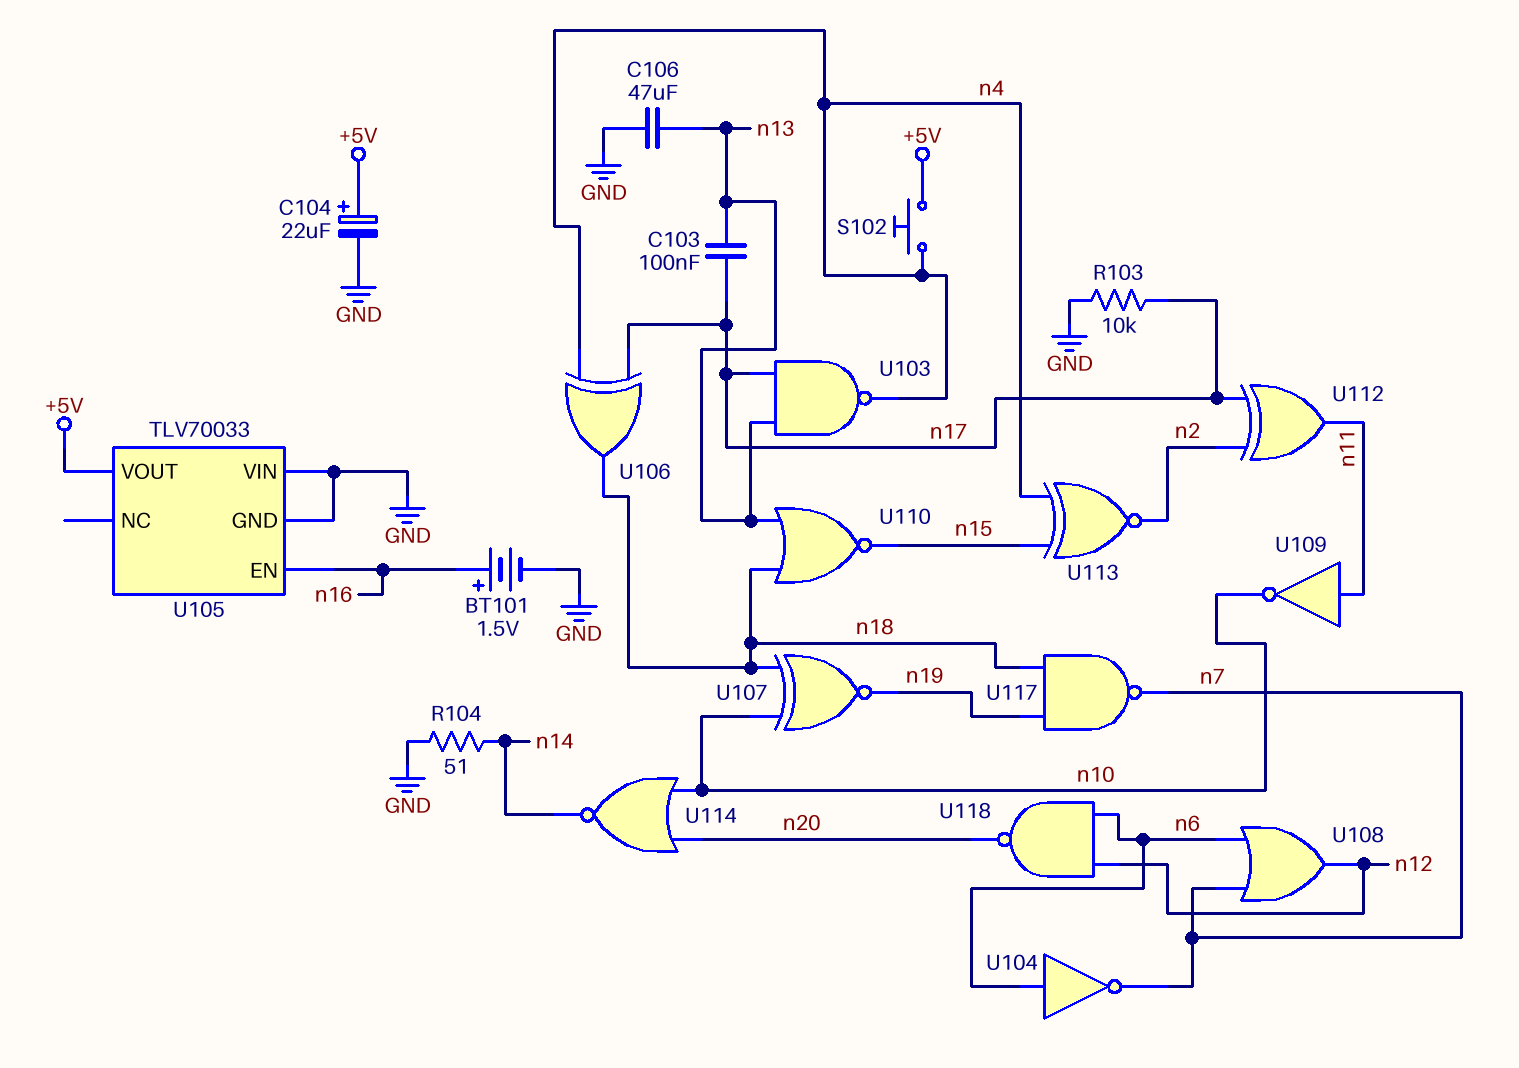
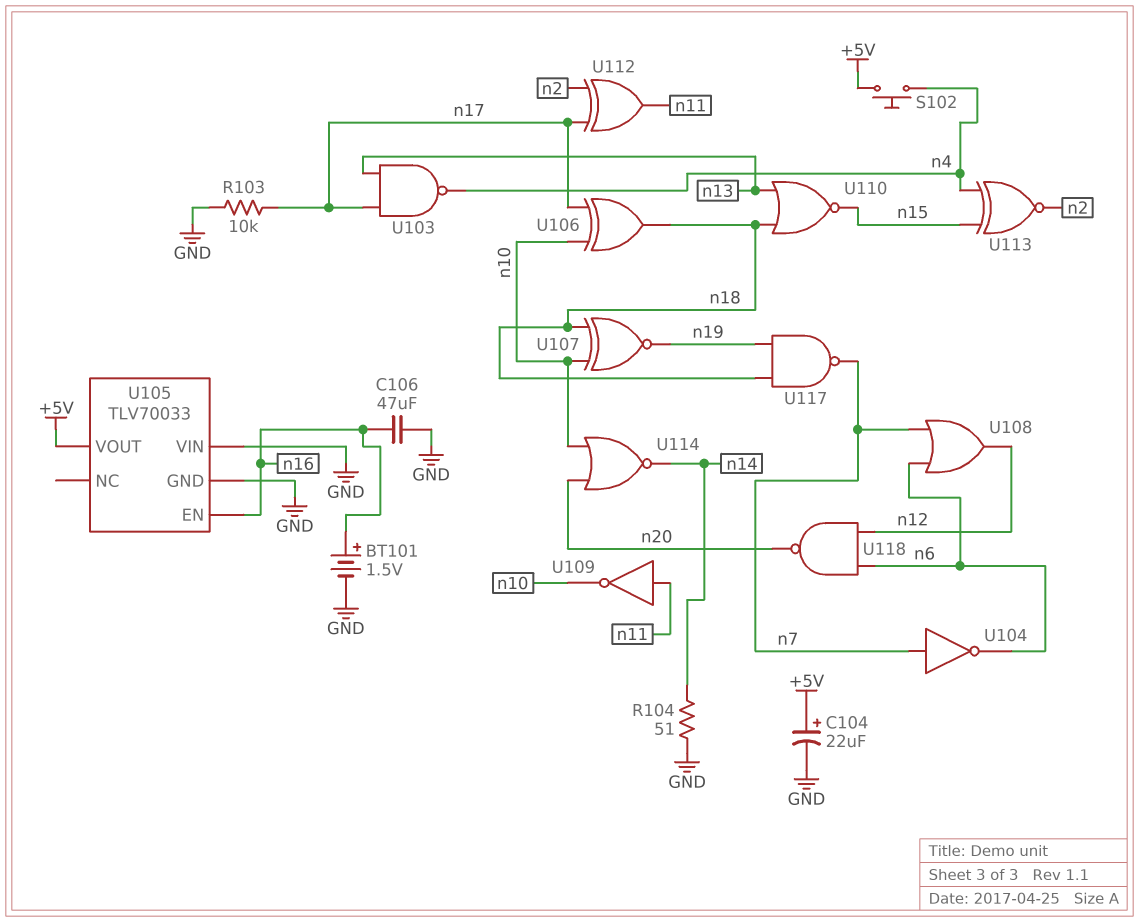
C103: 100nF (n13, n17) -> none
C106: 47uF (GND, n13) -> 47uF (GND, n16)
U104: NOT (in n6, out n7) -> NOT (in n7, out n6)
U106: XOR (in n4, in n17, out n18) -> XOR (in n10, in n17, out n18)

